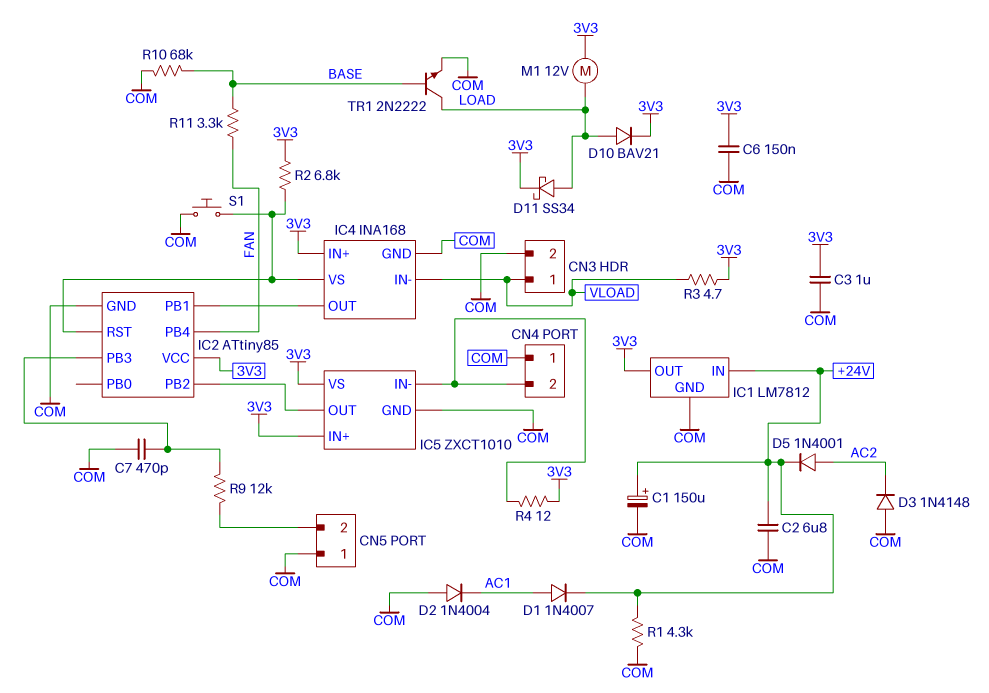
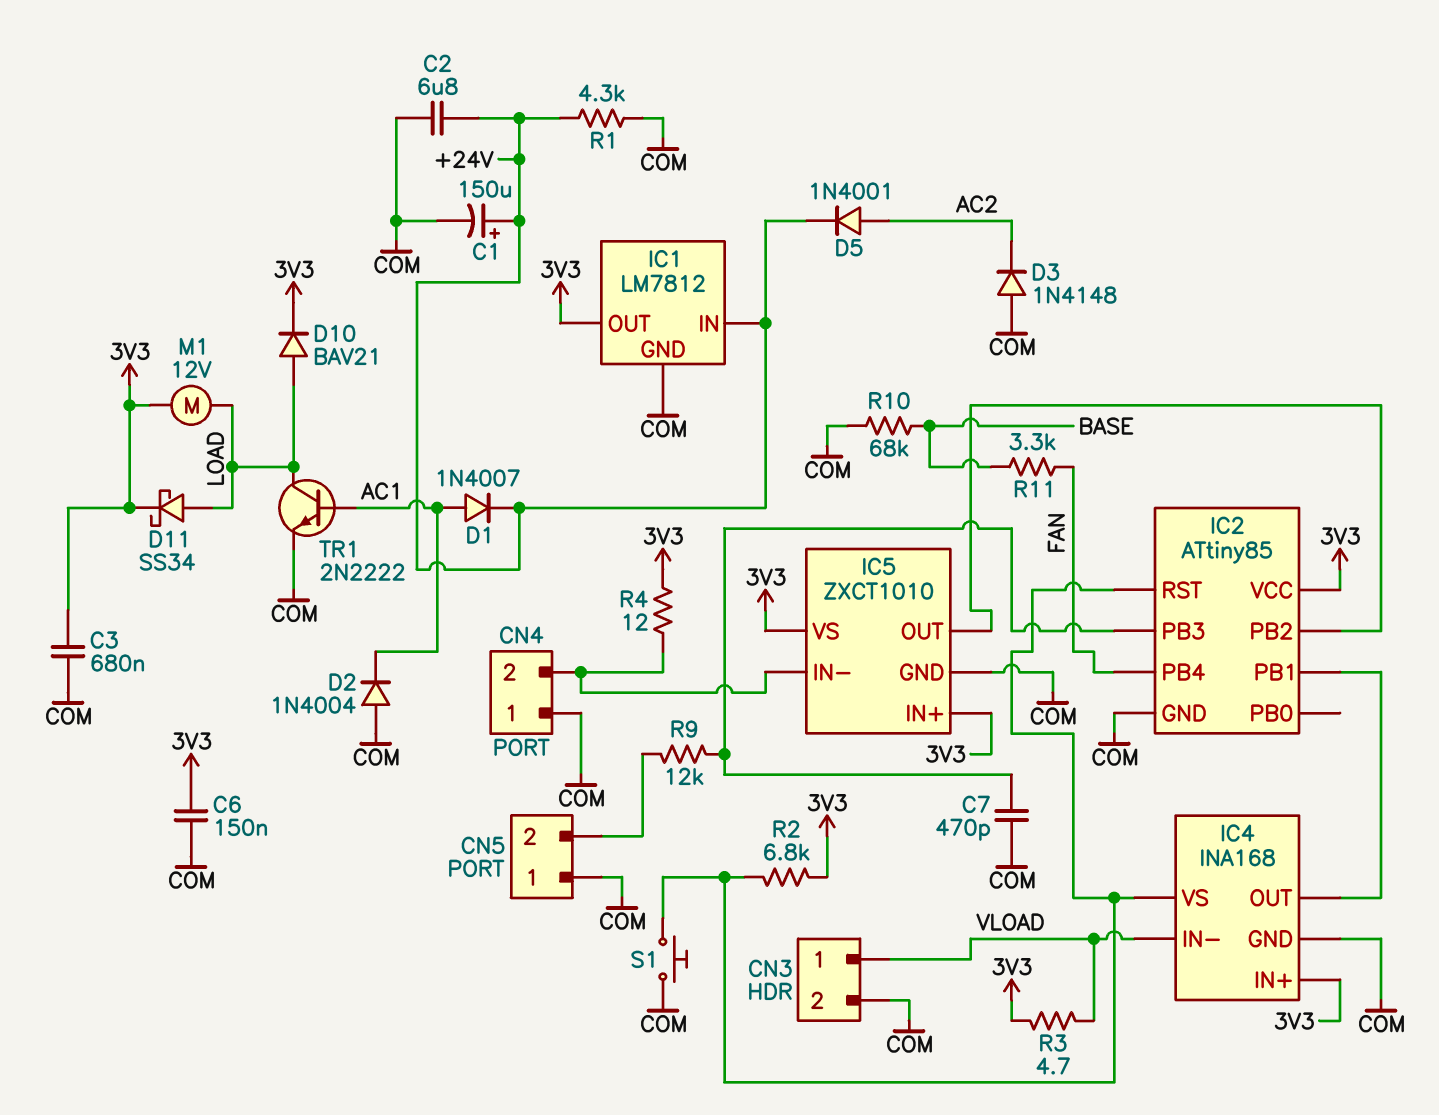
C3: 1uF (3V3, COM) -> 680nF (3V3, COM)
TR1: NPN 2N2222 (B BASE, C LOAD, E COM) -> NPN 2N2222 (B AC1, C LOAD, E COM)

